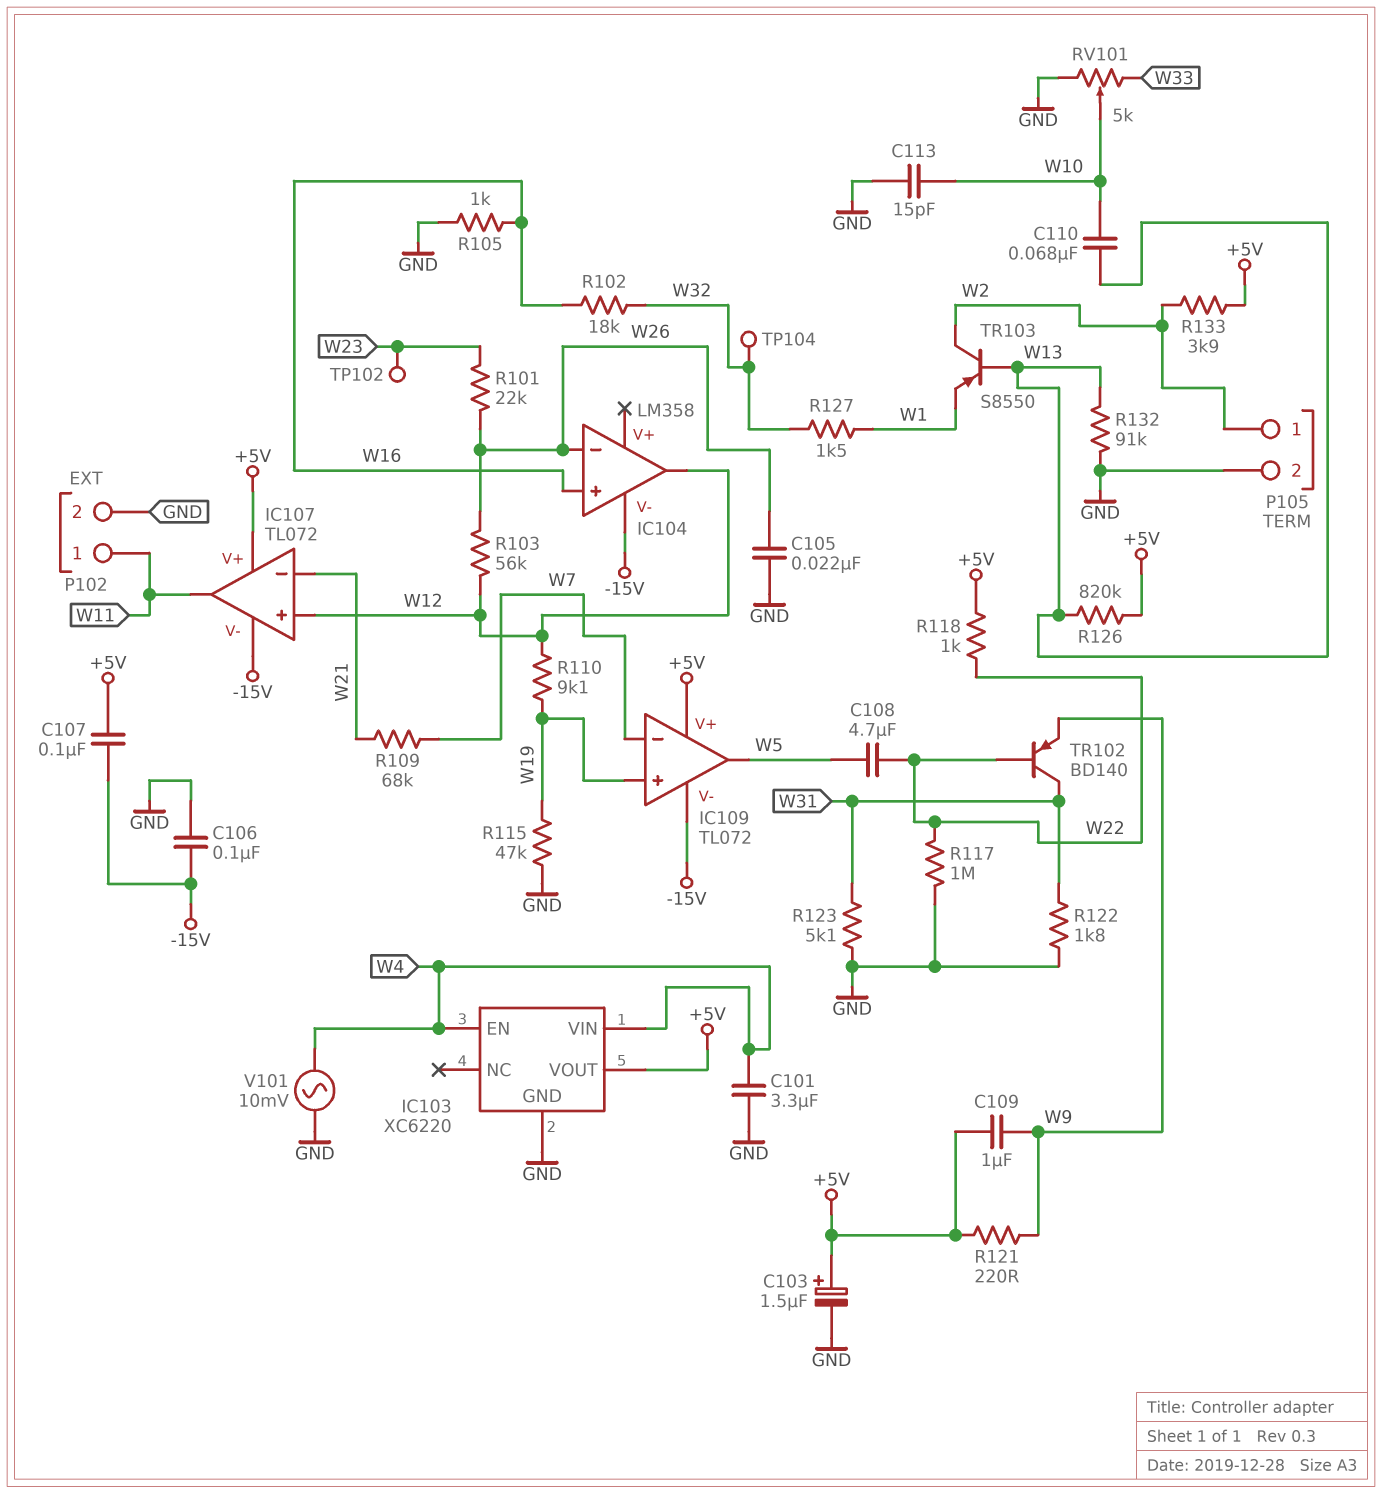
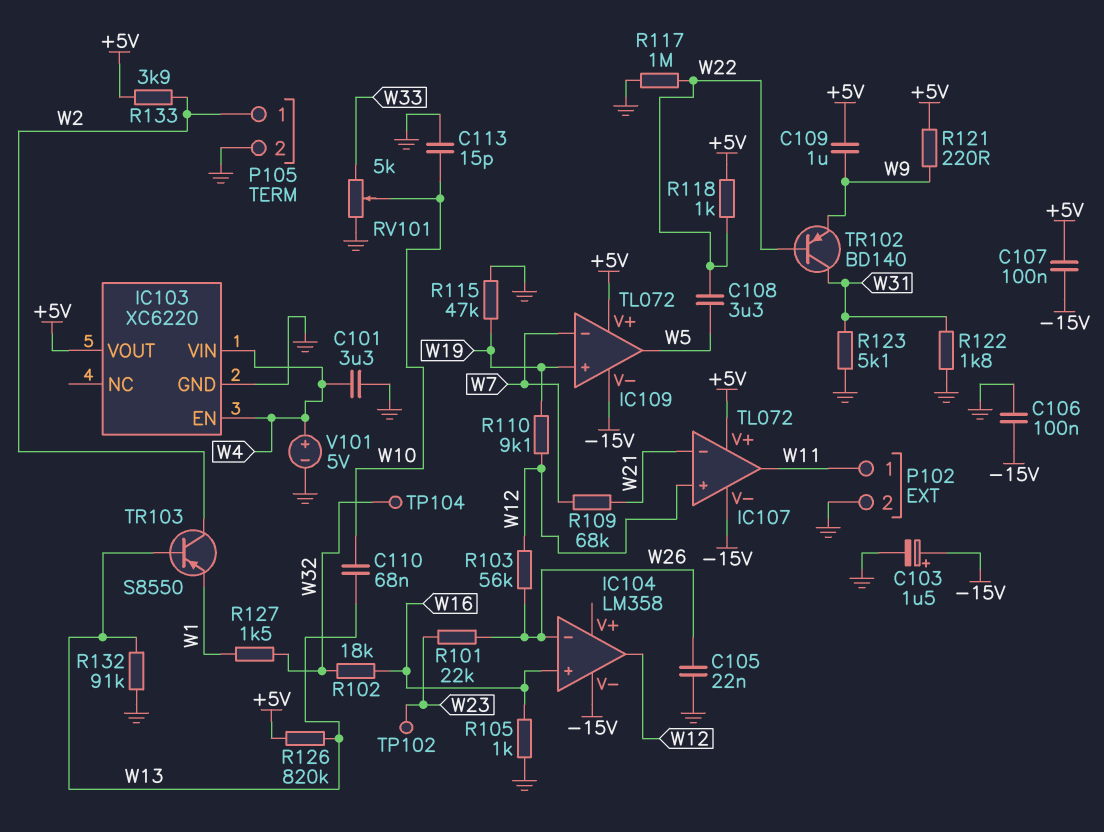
C103: 1.5uF (plus +5V, minus GND) -> 1.5uF (plus -15V, minus GND)
C108: 4.7uF (W5, W22) -> 3.3uF (W5, W22)
V101: AC 10mV (GND, W4) -> 5V (plus W4, minus GND)

